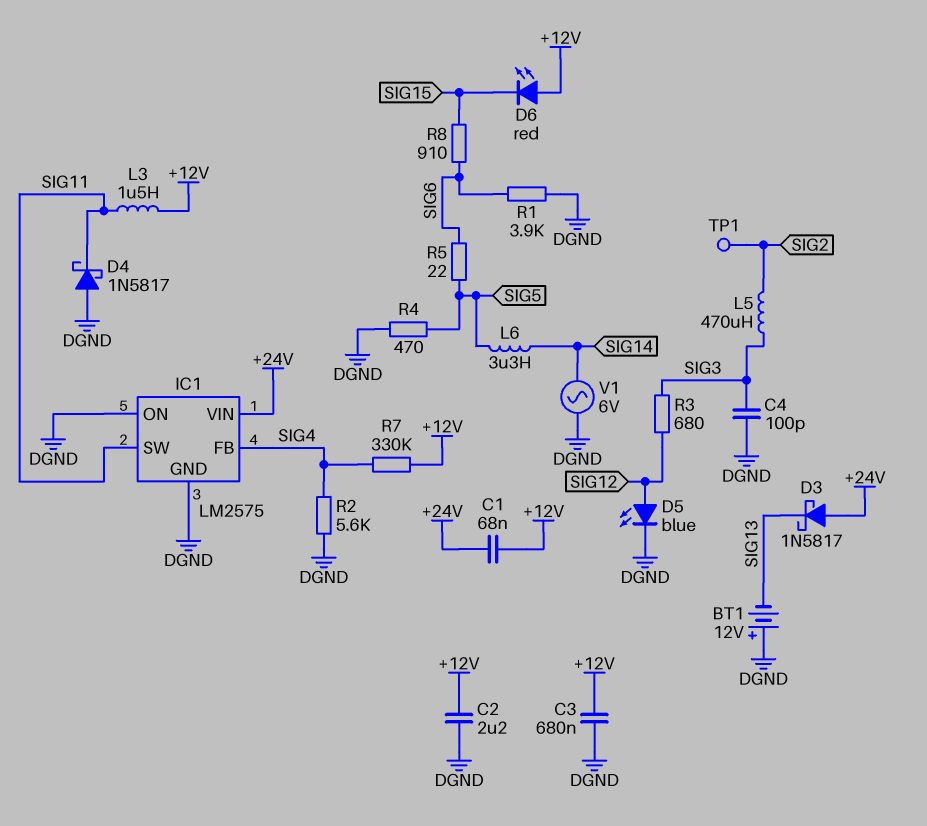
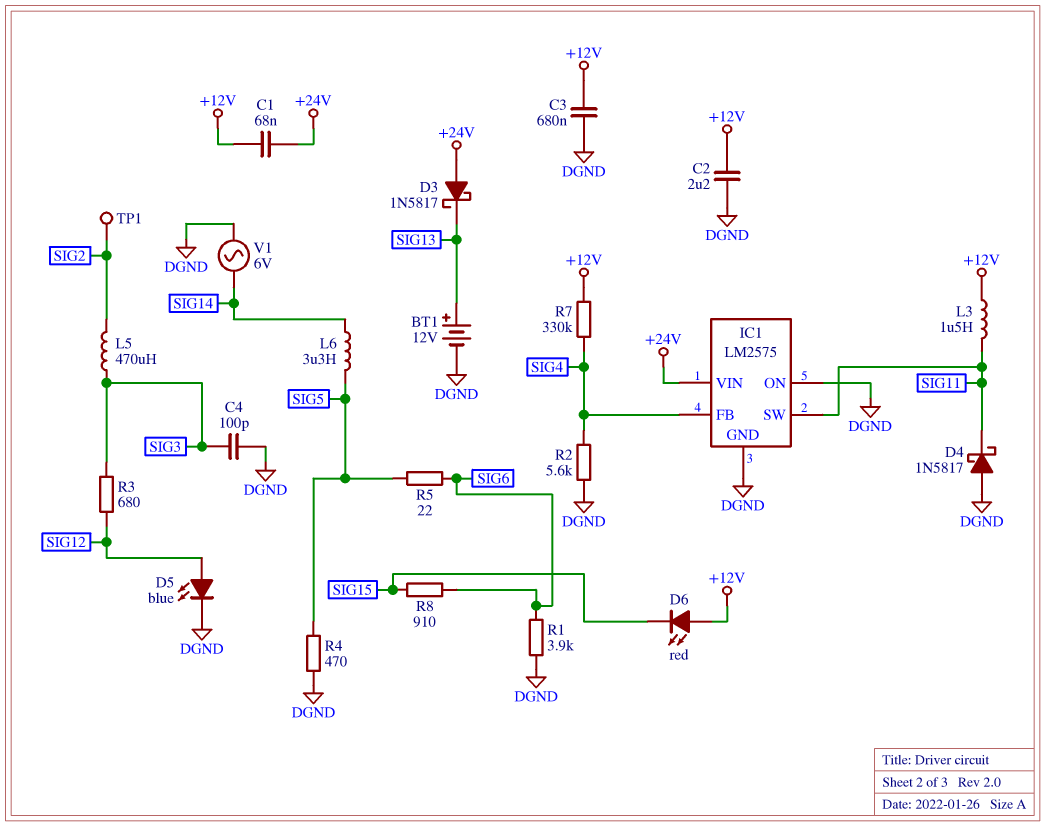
BT1: 12V (plus DGND, minus SIG13) -> 12V (plus SIG13, minus DGND)

